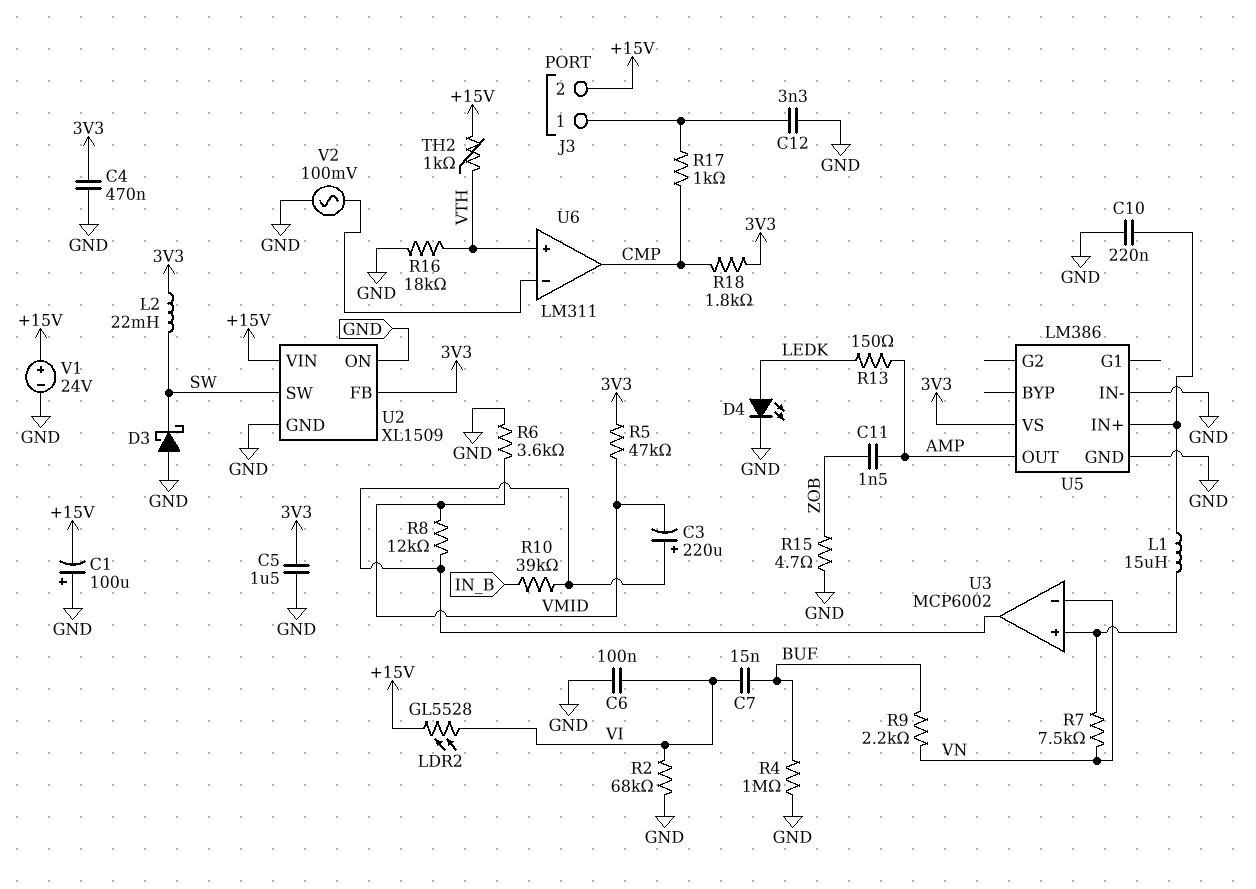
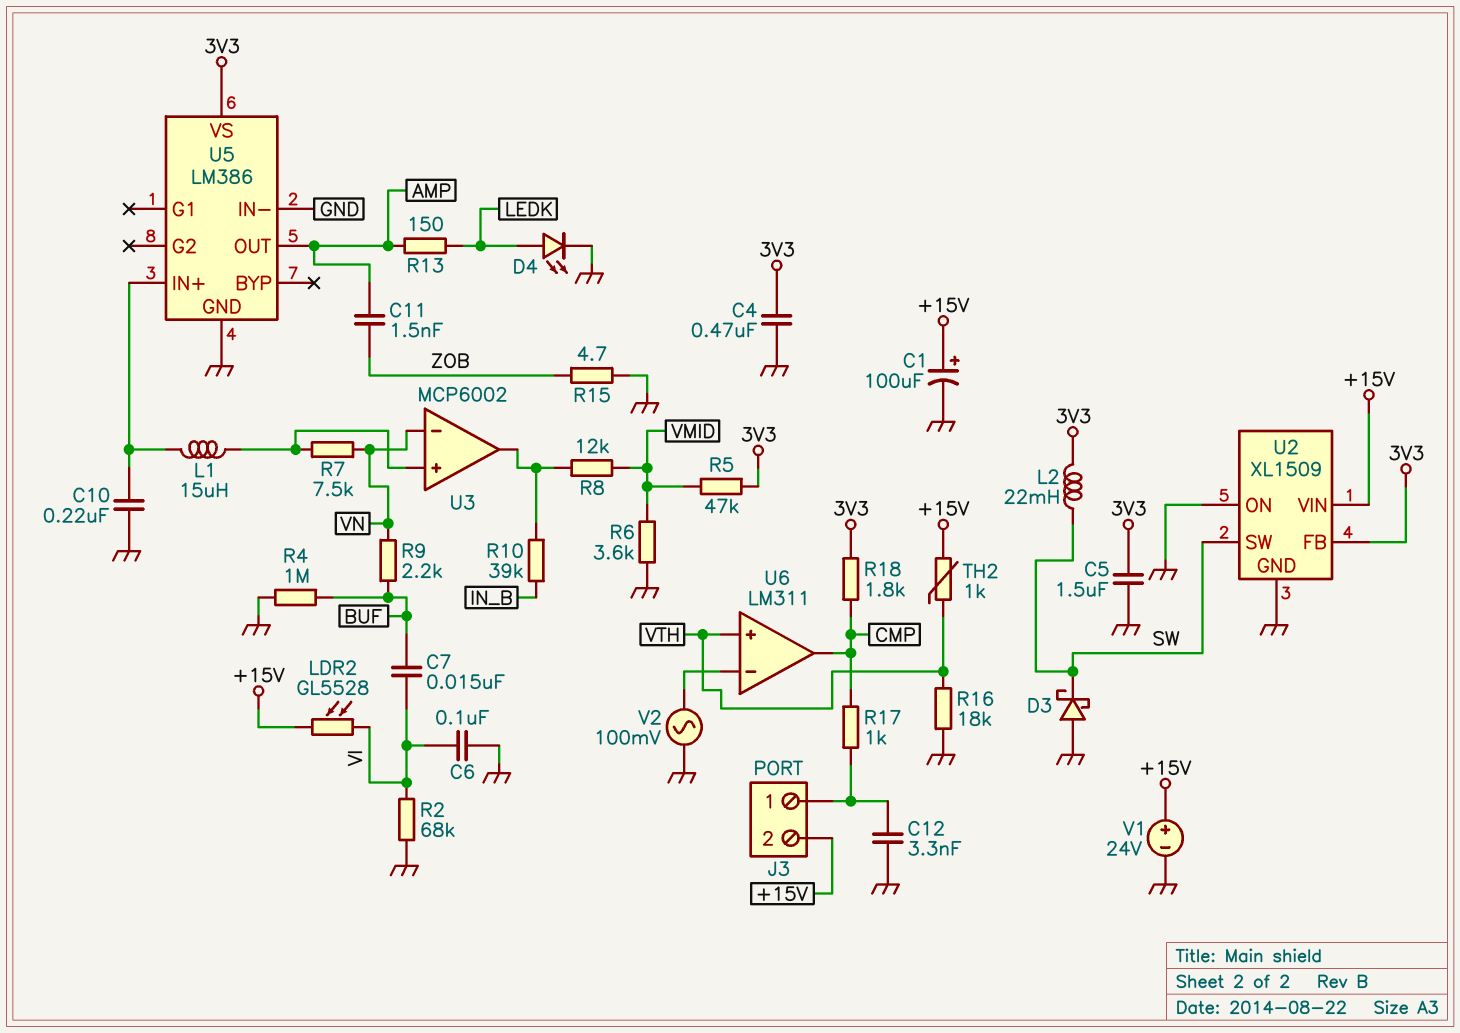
C1: 100uF (plus GND, minus +15V) -> 100uF (plus +15V, minus GND)
C3: 220uF (plus U3/out, minus VMID) -> none

